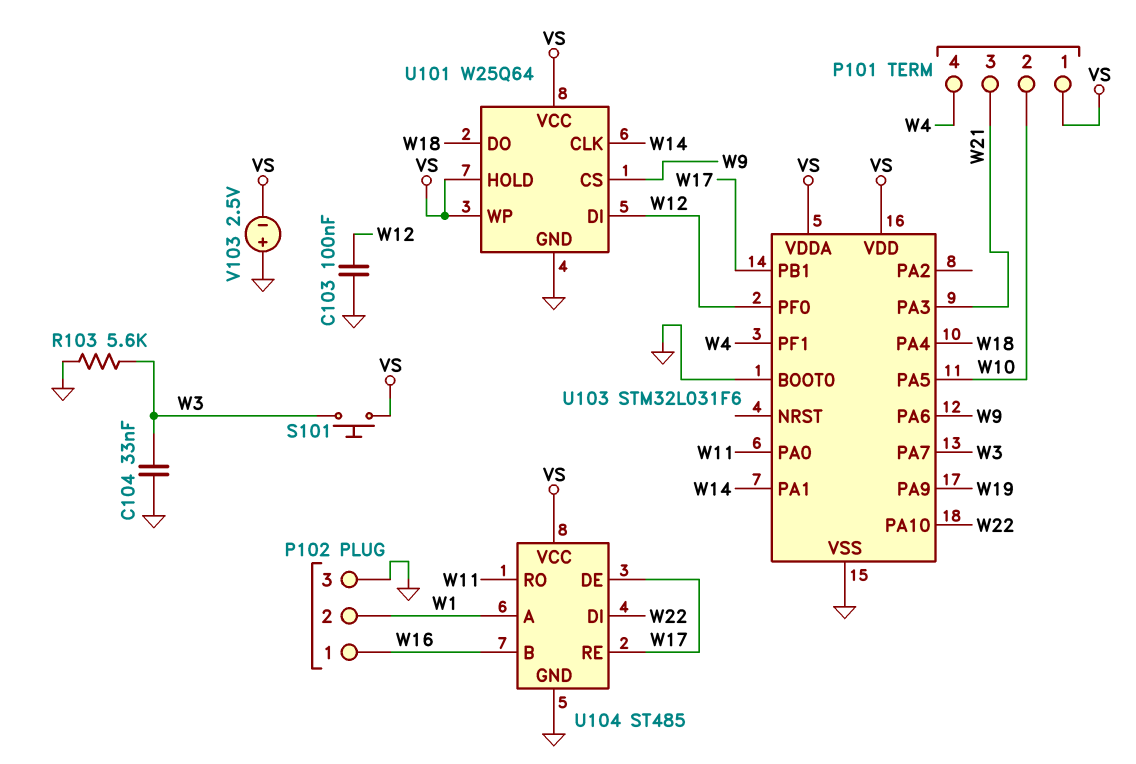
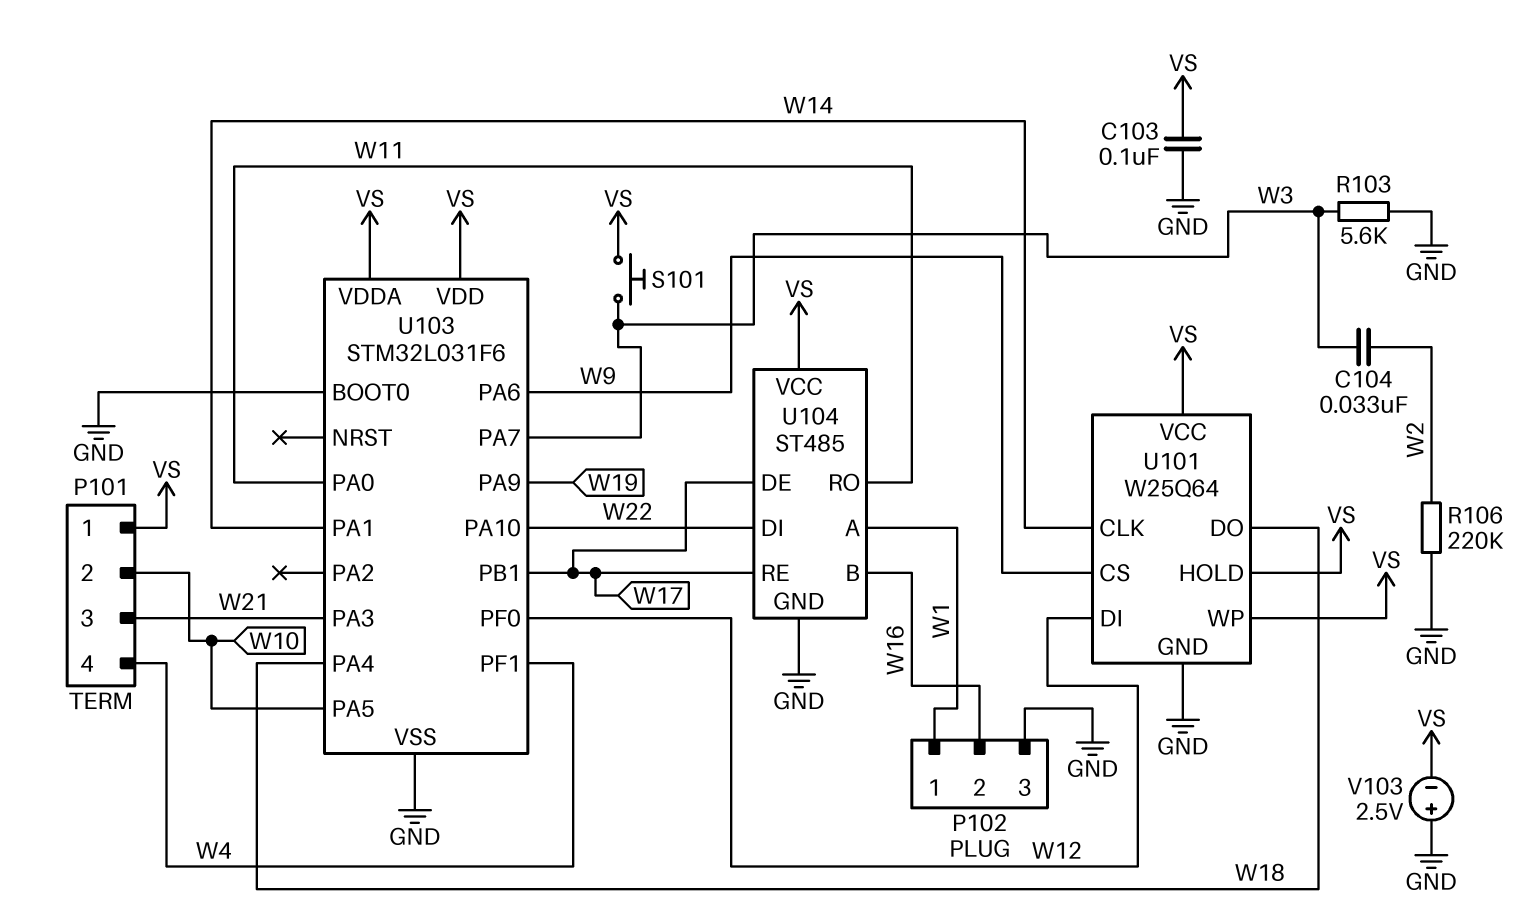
C103: 100nF (GND, W12) -> 100nF (GND, VS)
C104: 33nF (GND, W3) -> 33nF (W2, W3)
P102 pin 1: W16 -> W1
P102 pin 2: W1 -> W16
R106: none -> 220k (GND, W2)

